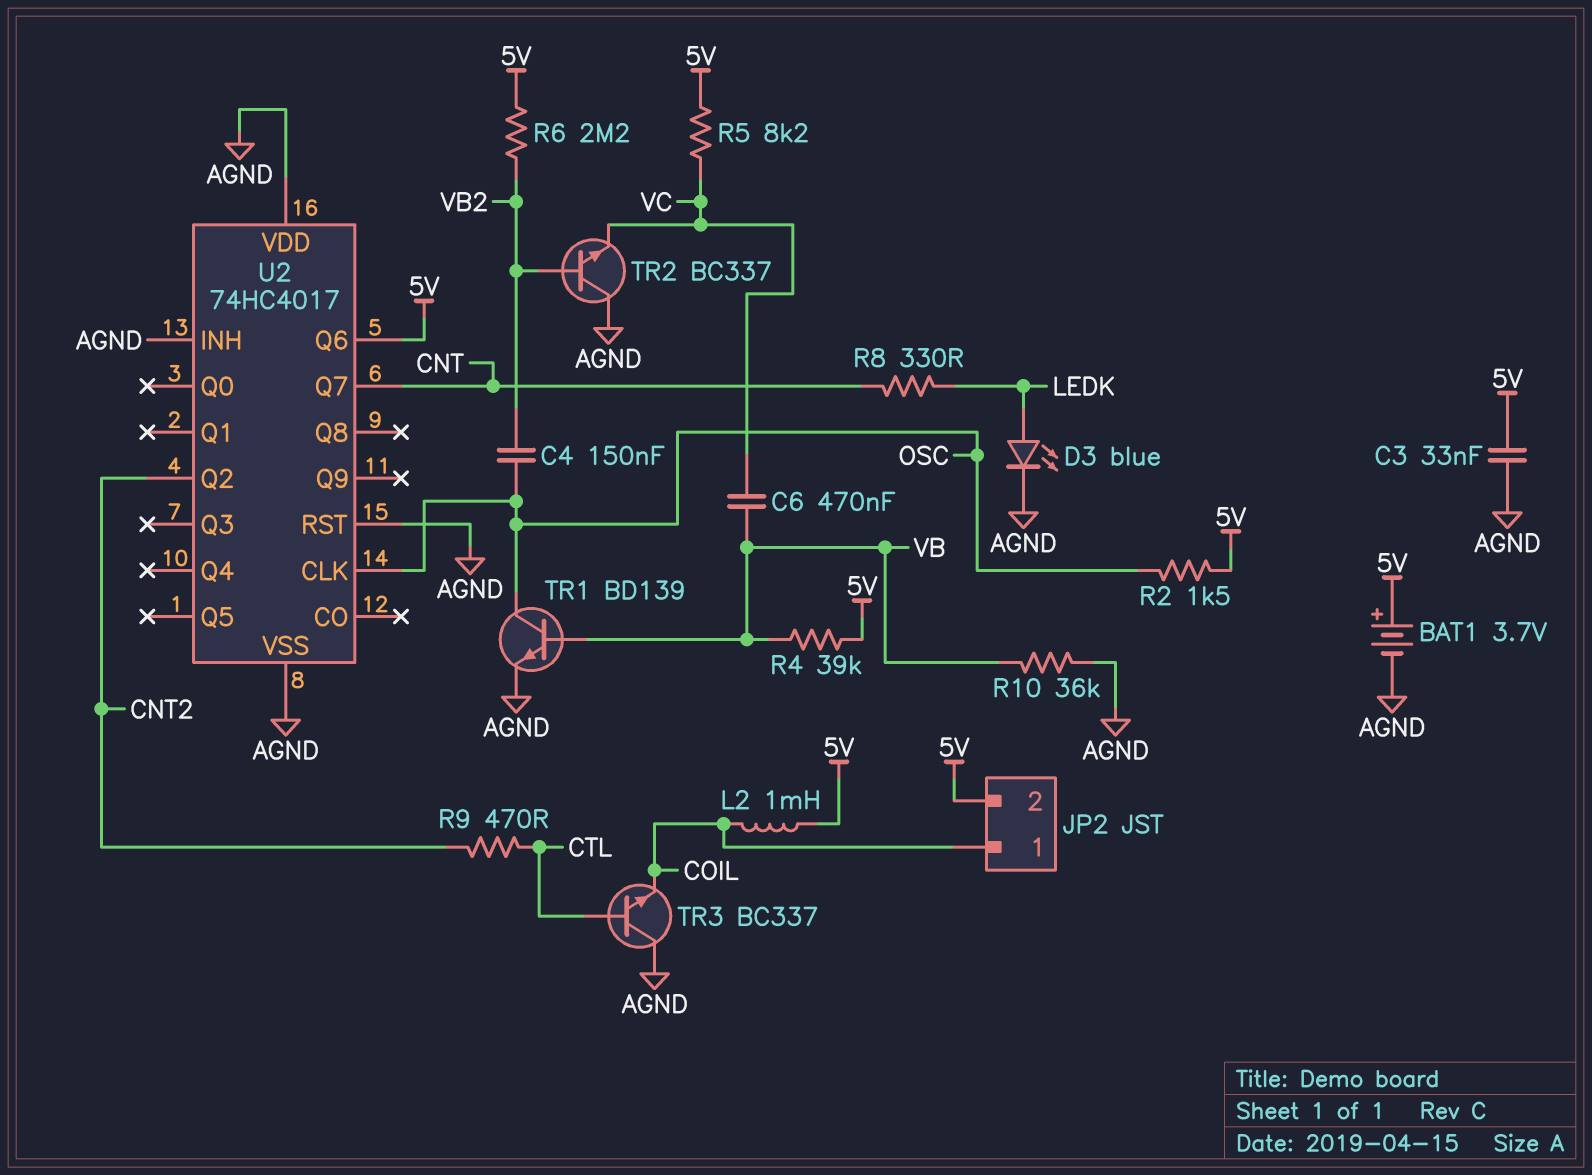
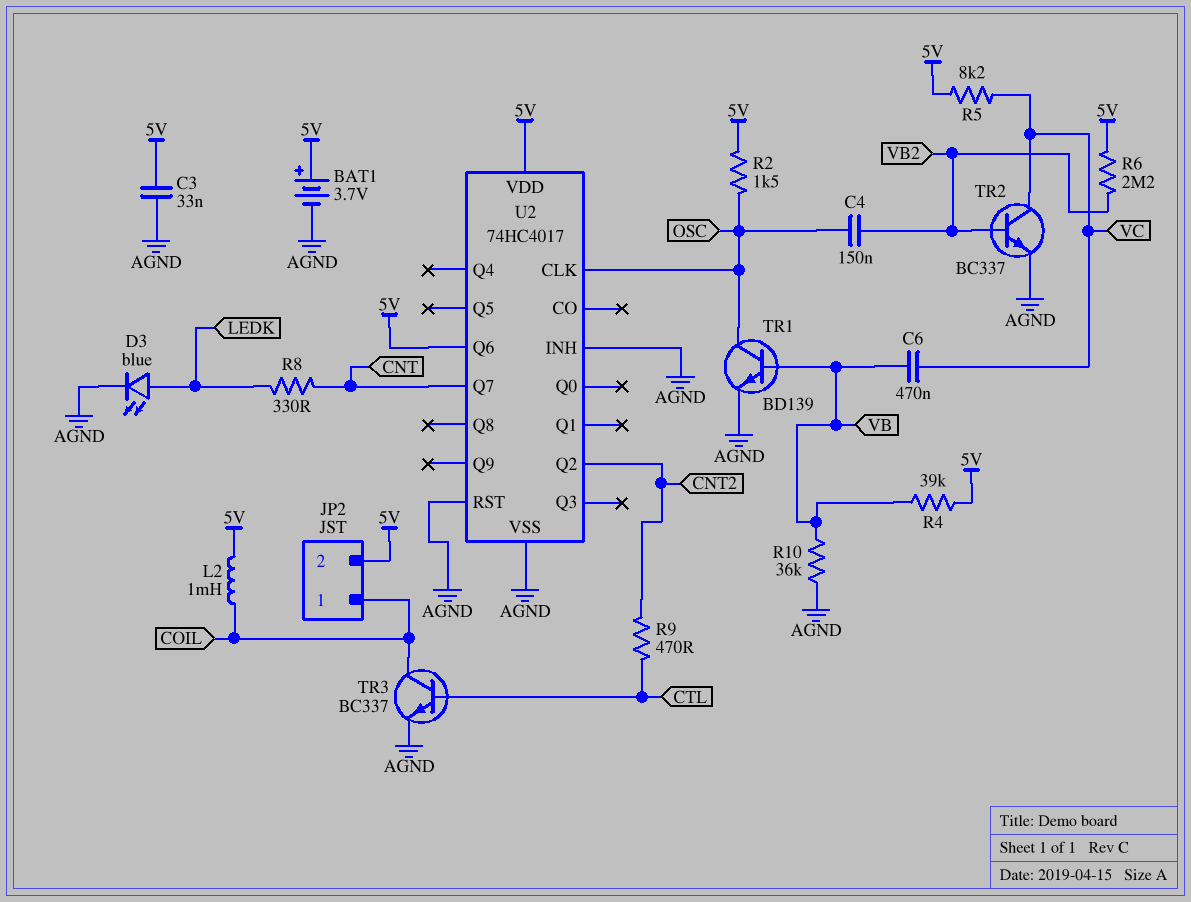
TR2: NPN BC337 (B VB2, C AGND, E VC) -> NPN BC337 (B VB2, C VC, E AGND)
TR3: NPN BC337 (B CTL, C AGND, E COIL) -> NPN BC337 (B CTL, C COIL, E AGND)
U2 pin VDD: AGND -> 5V

